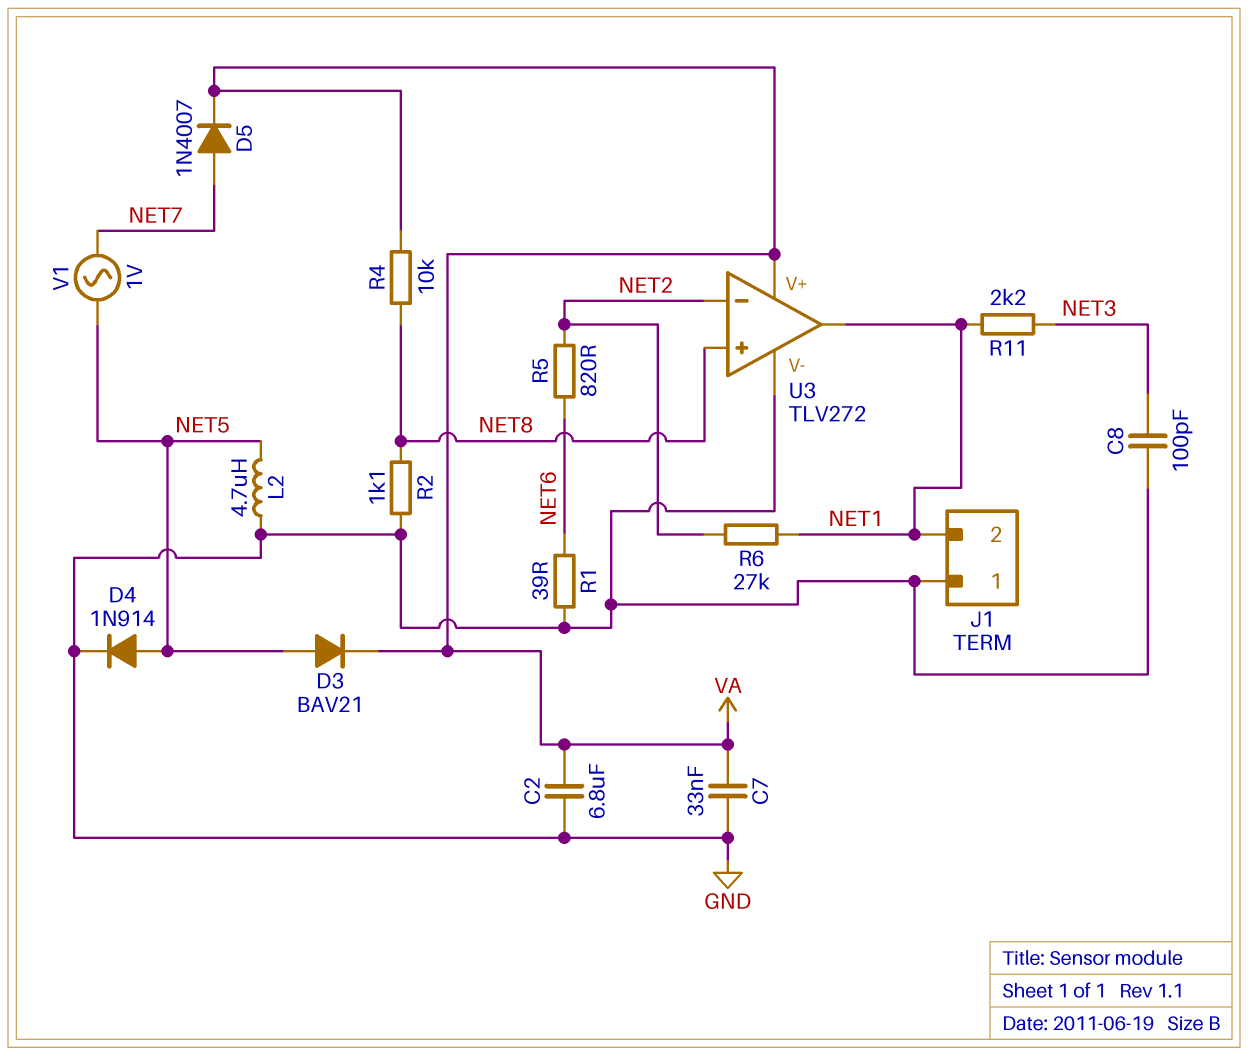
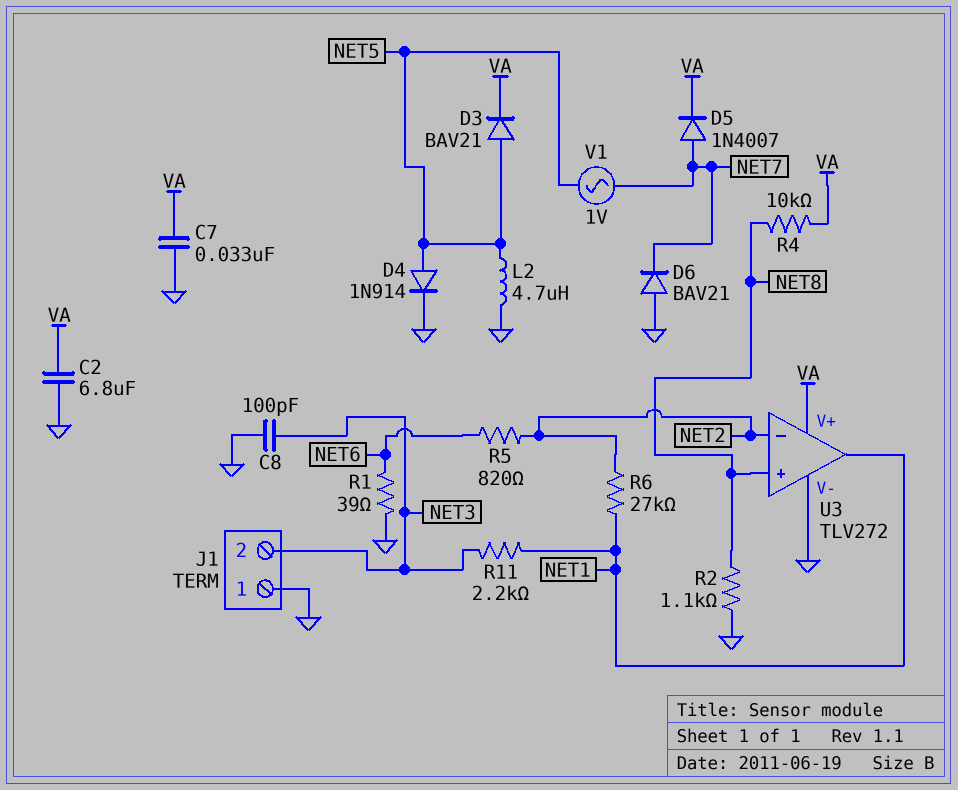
D6: none -> diode BAV21 (A GND, K NET7)
J1 pin 2: NET1 -> NET3

